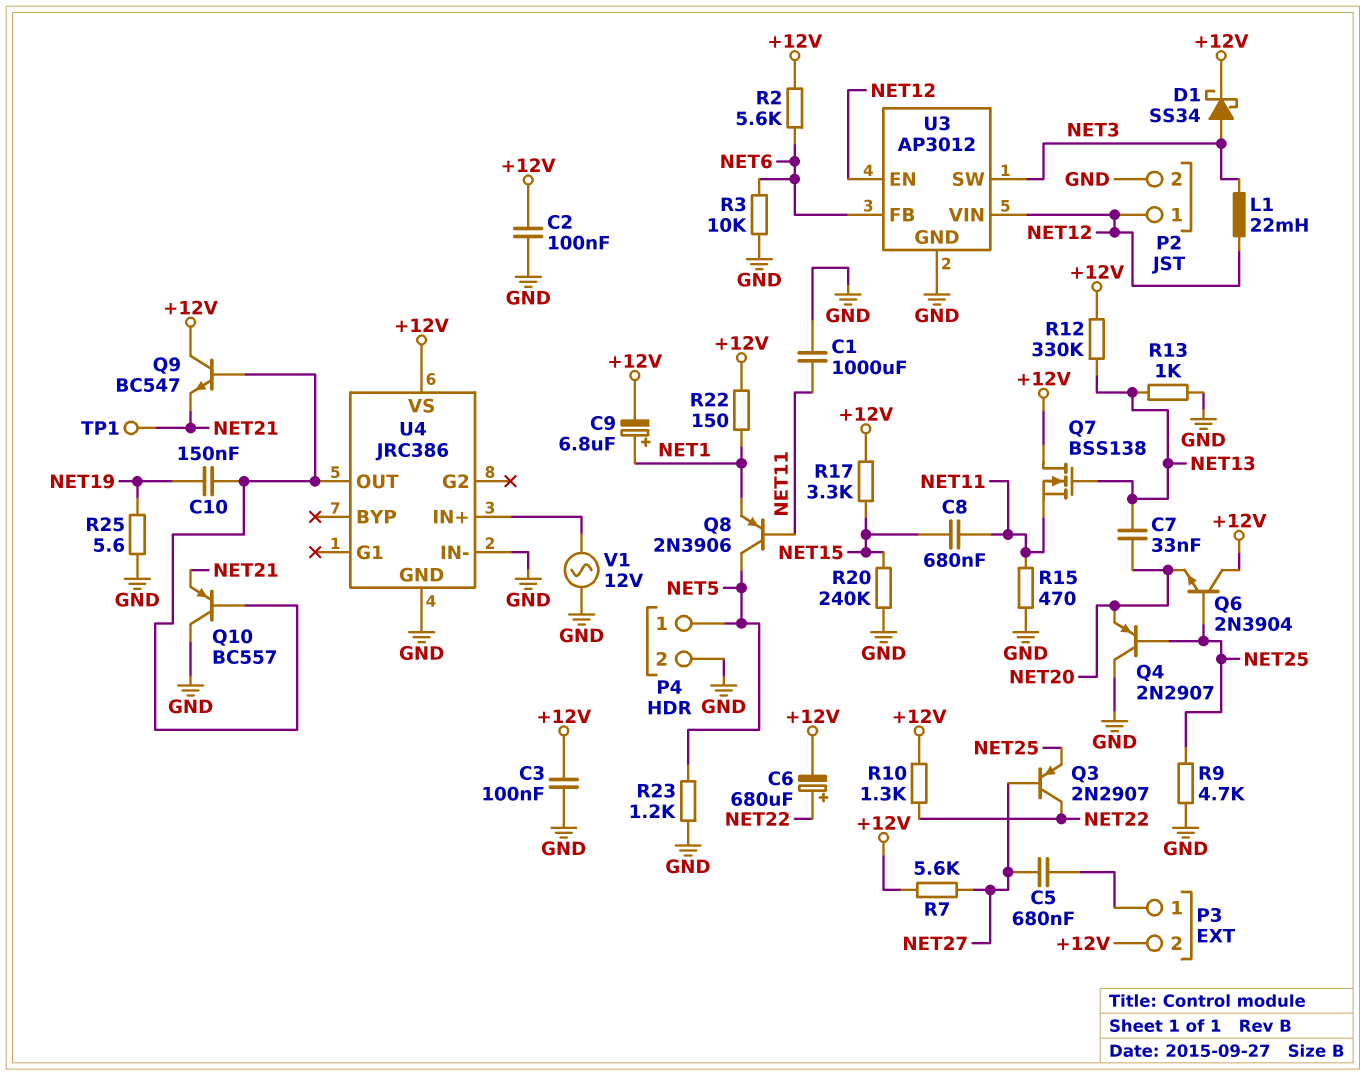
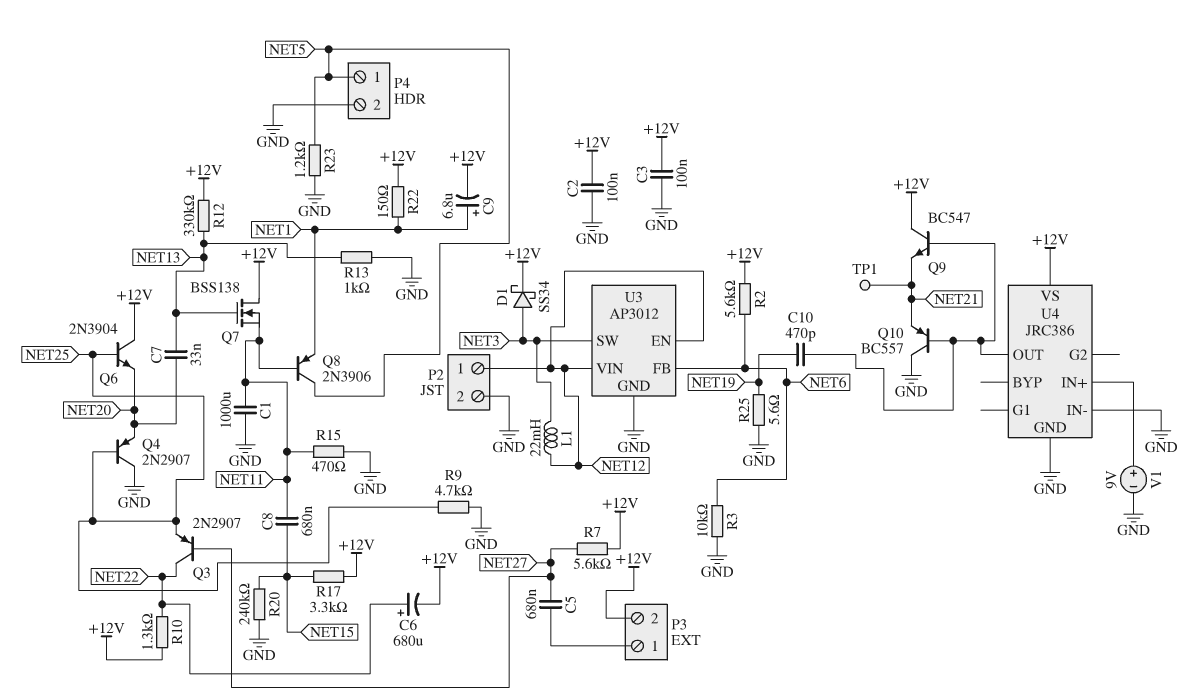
C10: 150nF (NET19, U4/OUT) -> 470pF (NET19, U4/OUT)
V1: AC 12V (GND, U4/IN+) -> 9V (plus U4/IN+, minus GND)

